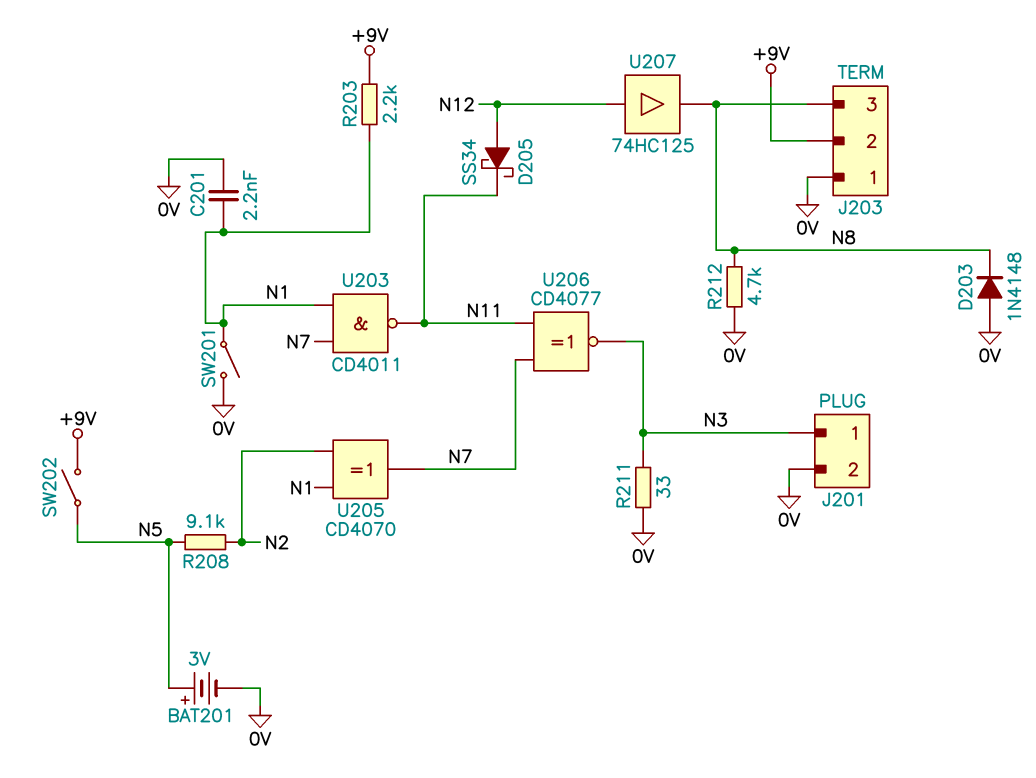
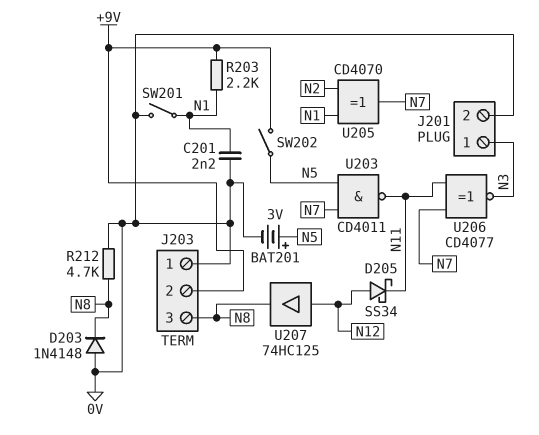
R208: 9.1k (N2, N5) -> none
R211: 33 (0V, N3) -> none
U203: NAND CD4011 (in N1, in N7, out N11) -> NAND CD4011 (in N5, in N7, out N11)

